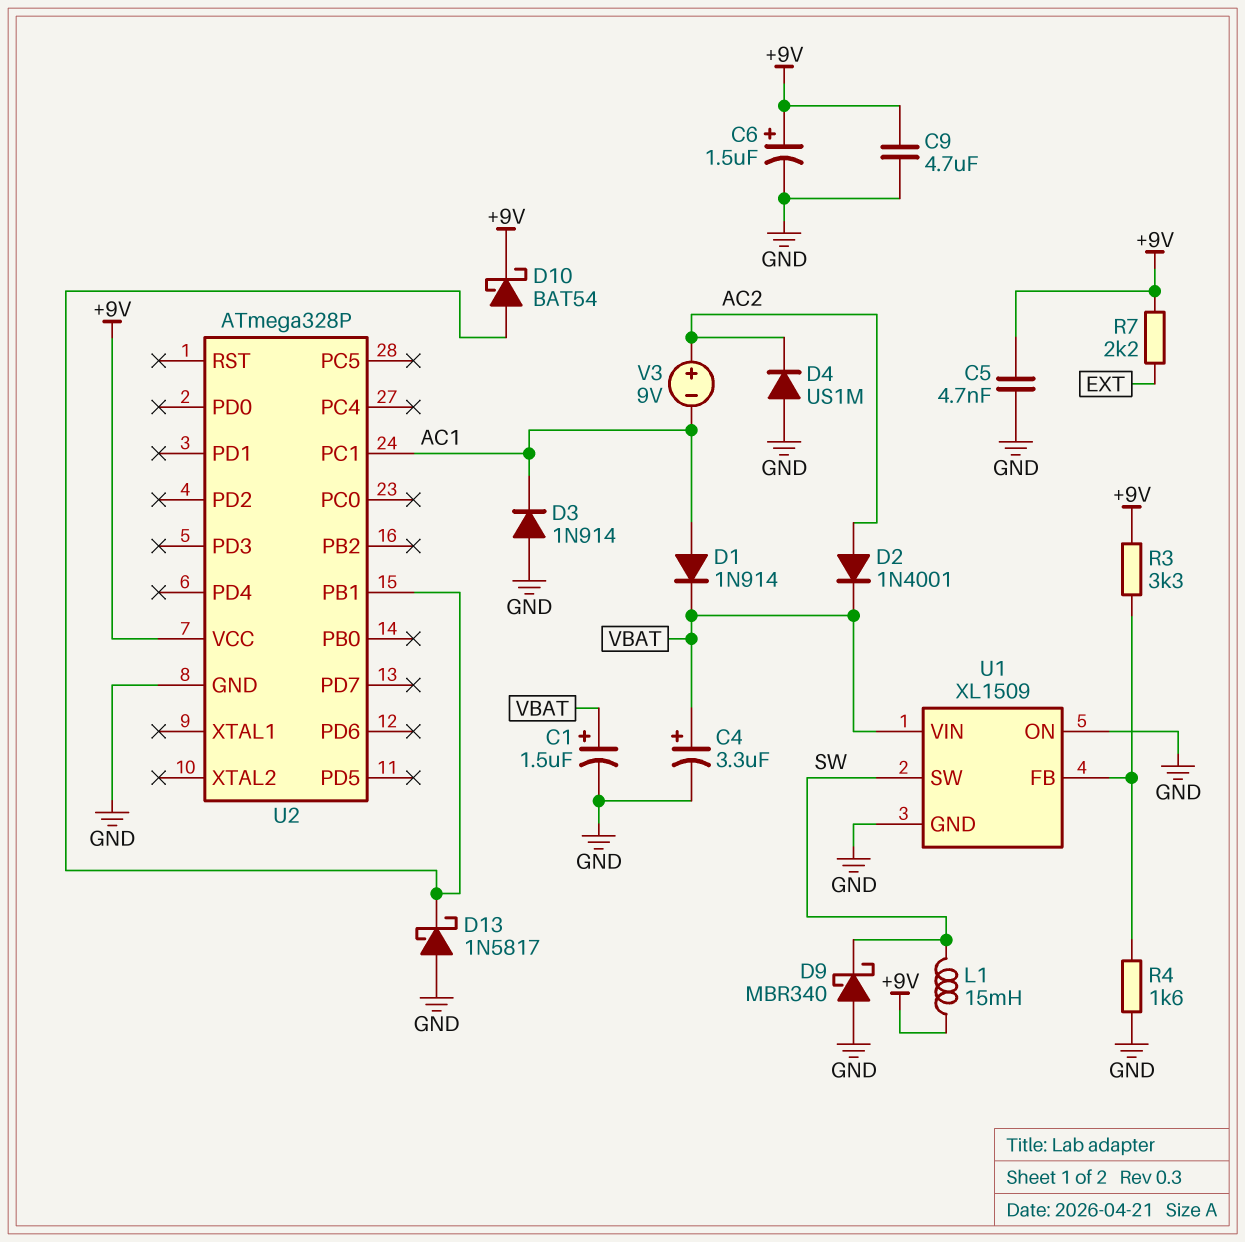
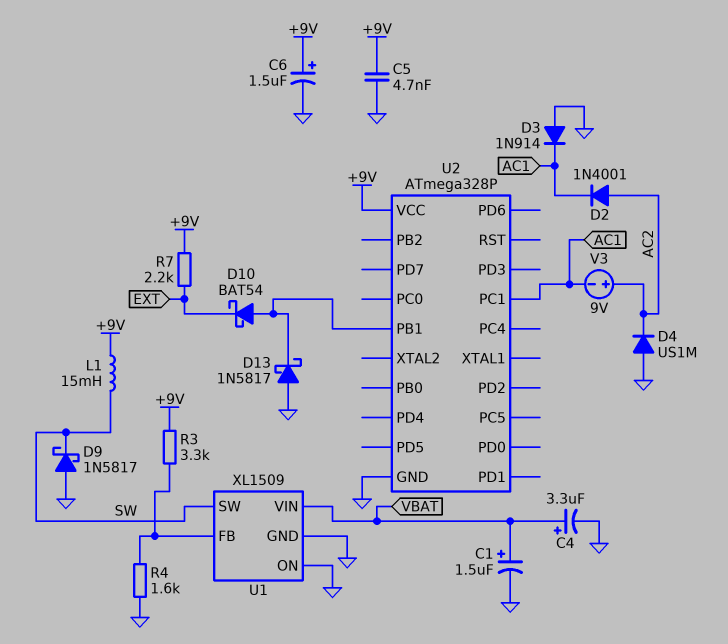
C9: 4.7uF (+9V, GND) -> none
D1: diode 1N914 (A AC1, K VBAT) -> none
D2: diode 1N4001 (A AC2, K VBAT) -> diode 1N4001 (A AC2, K AC1)
D9: schottky MBR340 (A GND, K SW) -> schottky 1N5817 (A GND, K SW)
D10: schottky BAT54 (A U2/PB1, K +9V) -> schottky BAT54 (A U2/PB1, K EXT)

